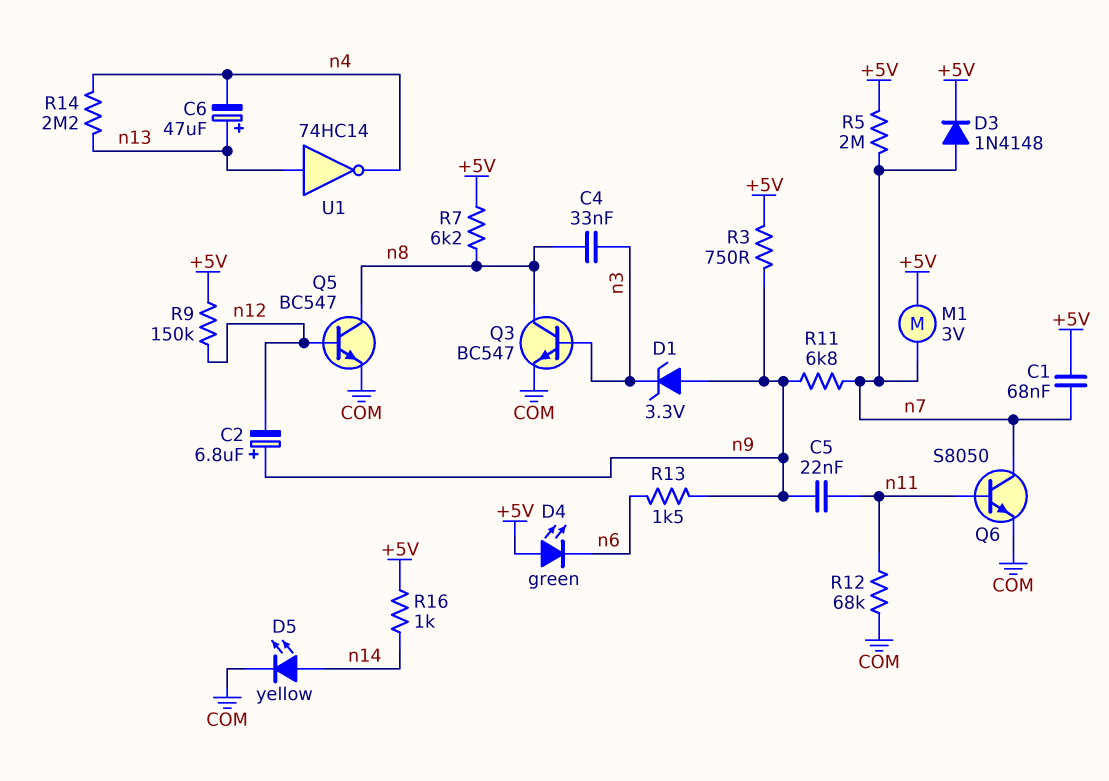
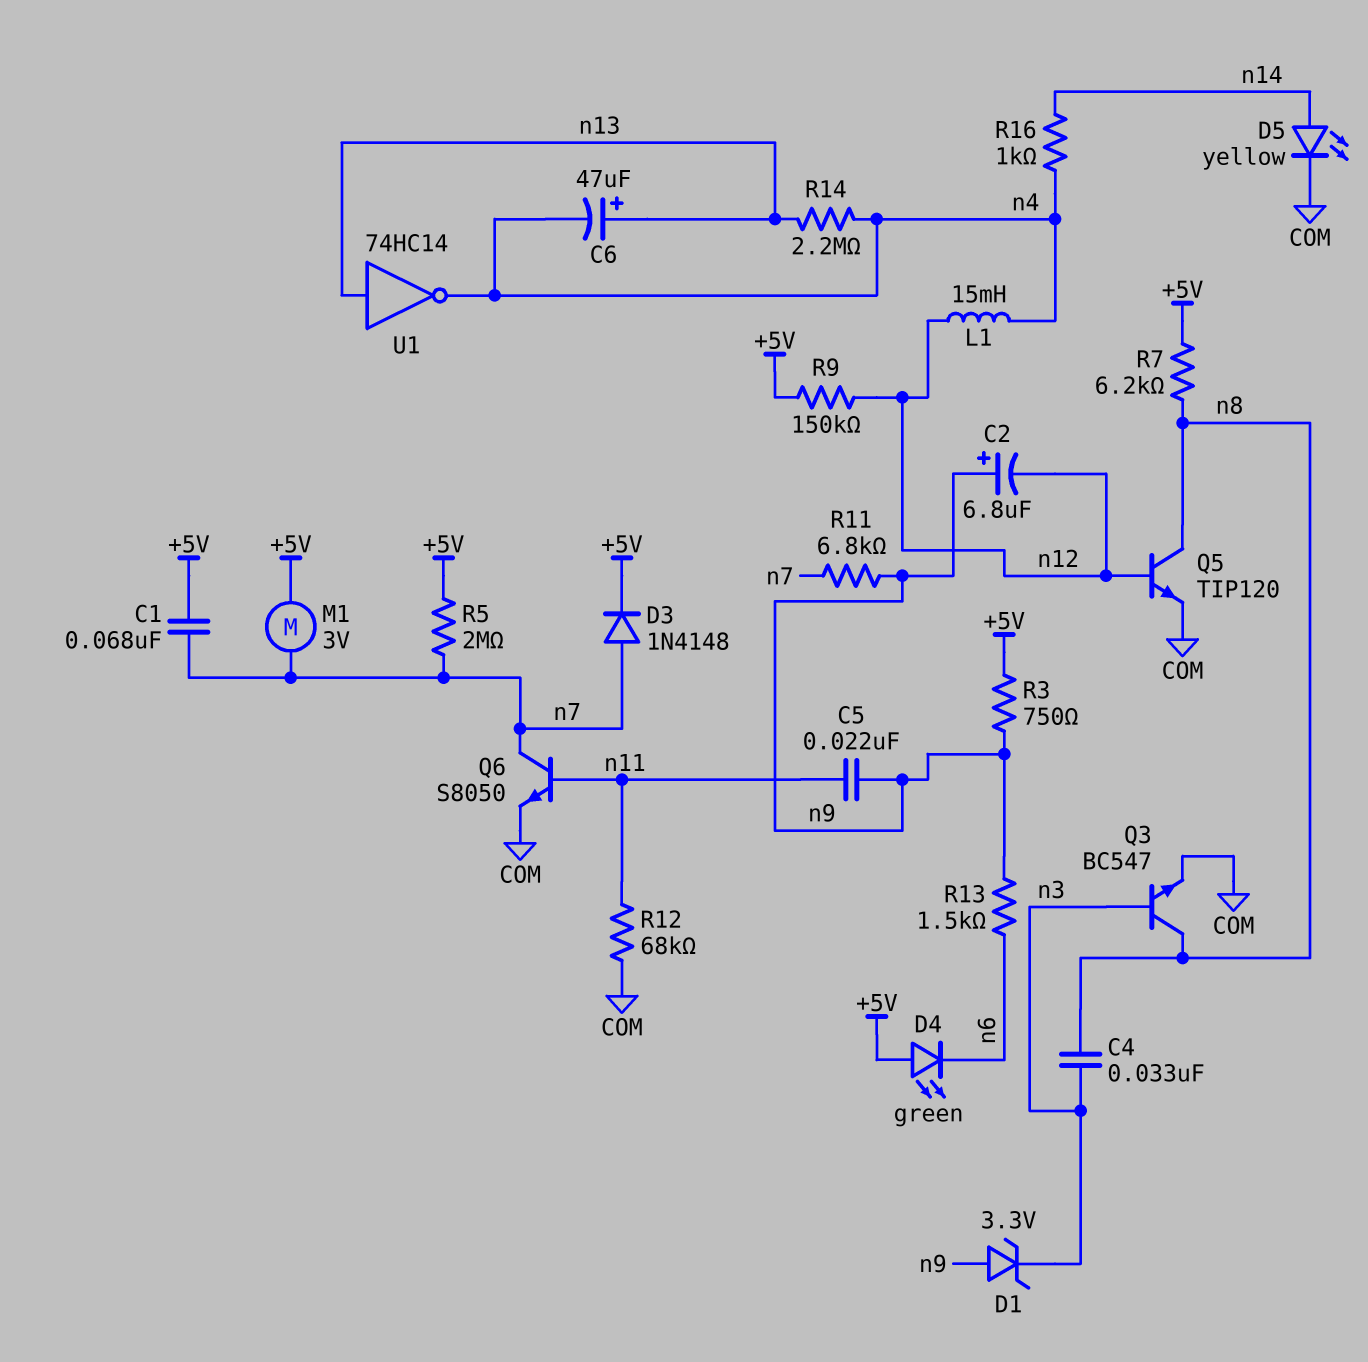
L1: none -> 15mH (n4, n12)
Q5: NPN BC547 (B n12, C n8, E COM) -> NPN TIP120 (B n12, C n8, E COM)
R16: 1k (+5V, n14) -> 1k (n4, n14)

